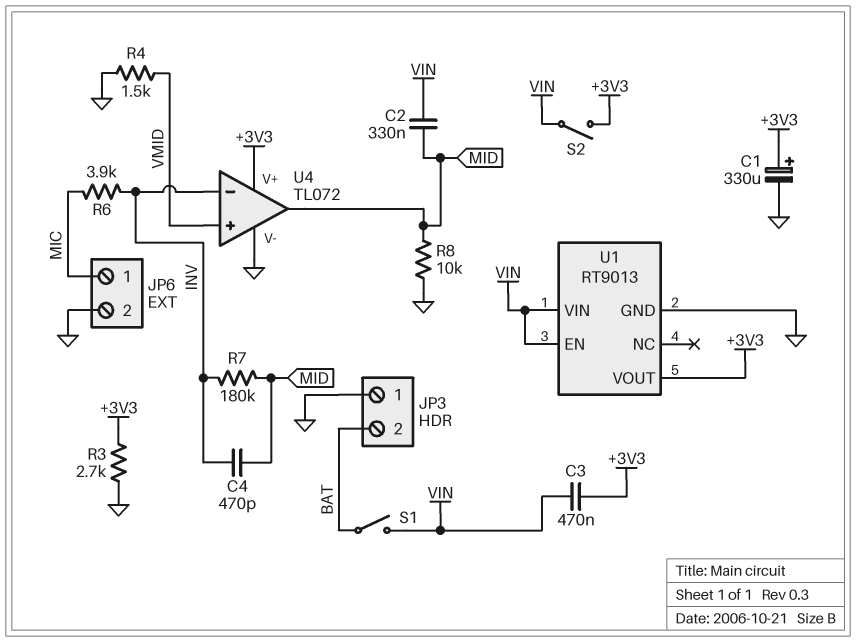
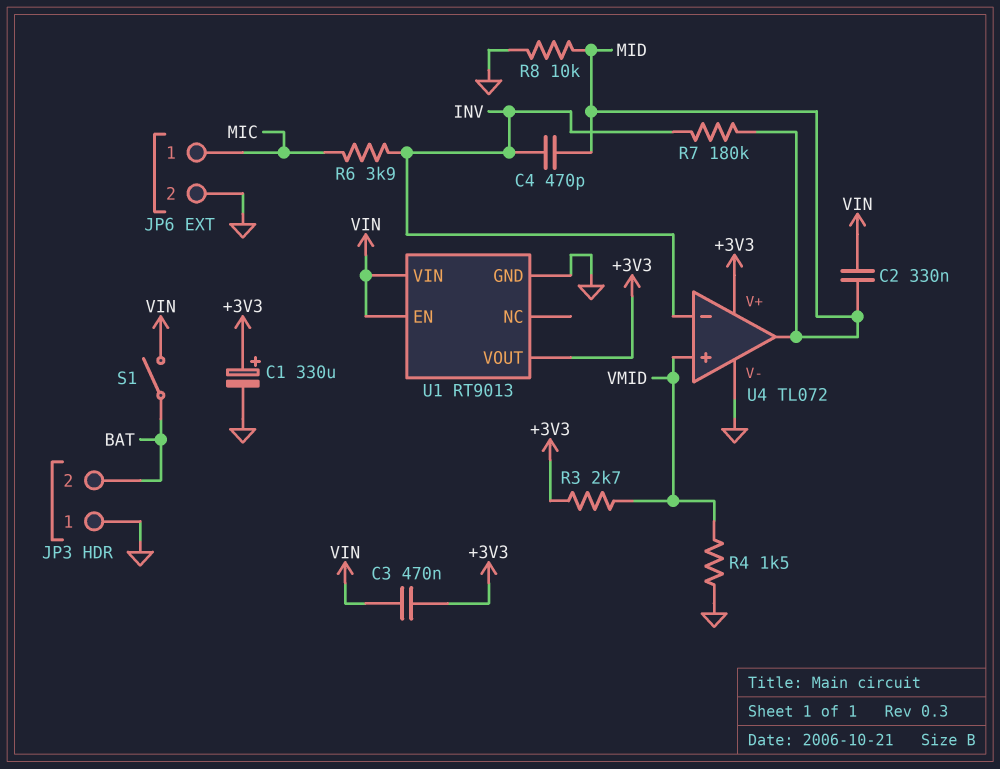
R3: 2.7k (+3V3, GND) -> 2.7k (+3V3, VMID)
S2: switch (+3V3, VIN) -> none

